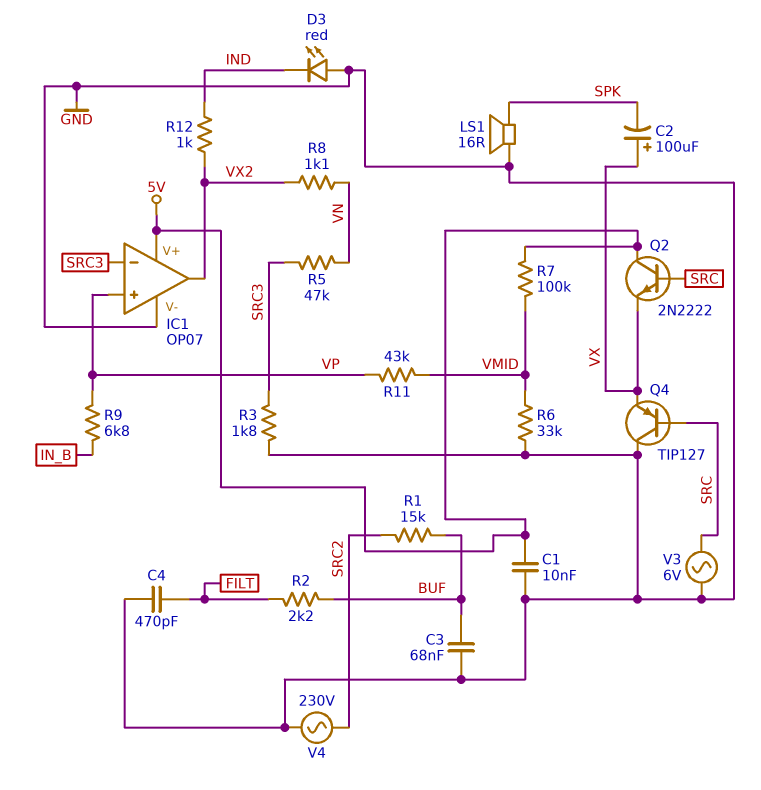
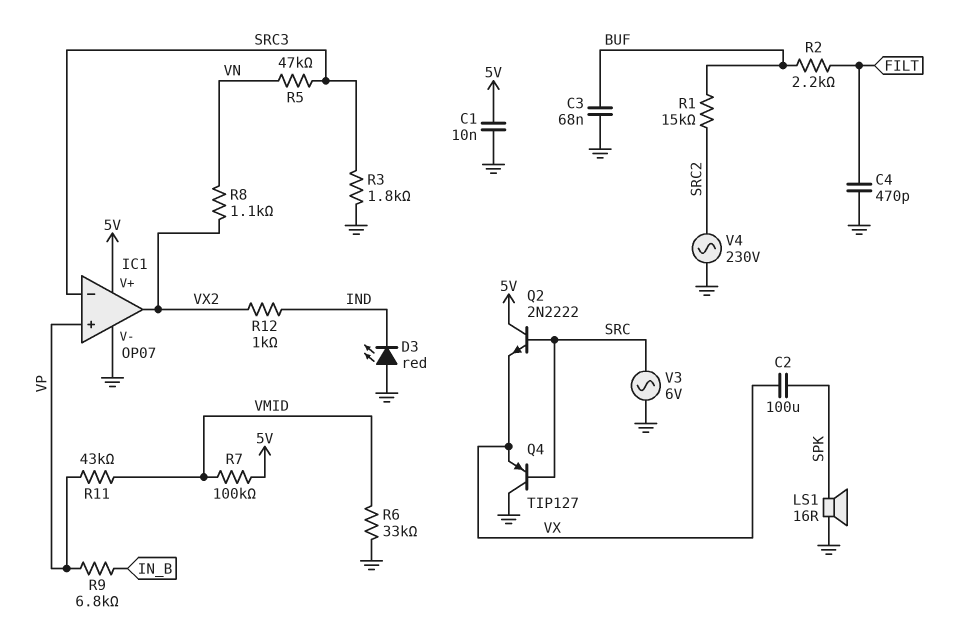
C2: 100uF (plus VX, minus SPK) -> 100uF (SPK, VX)

